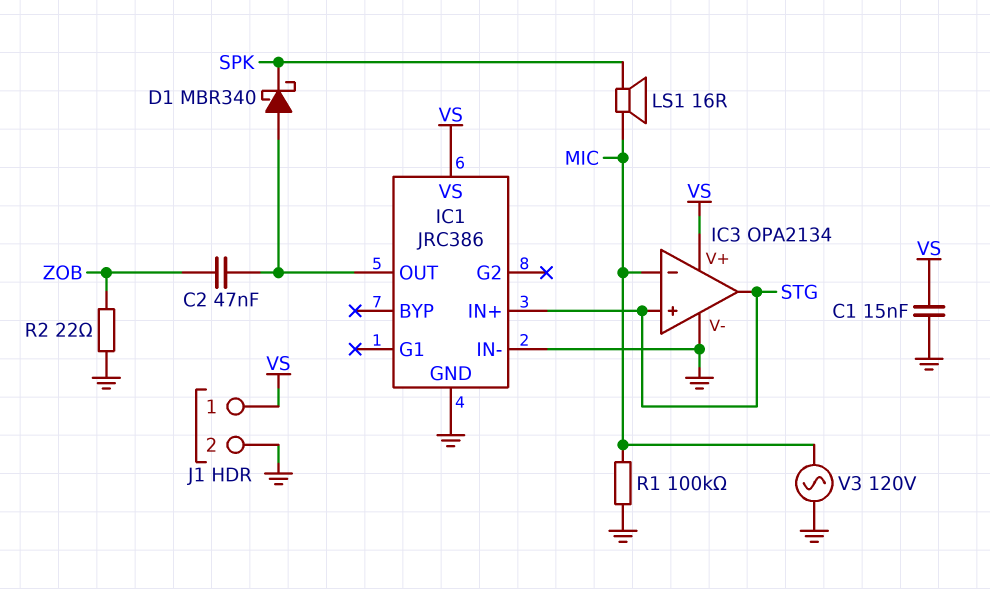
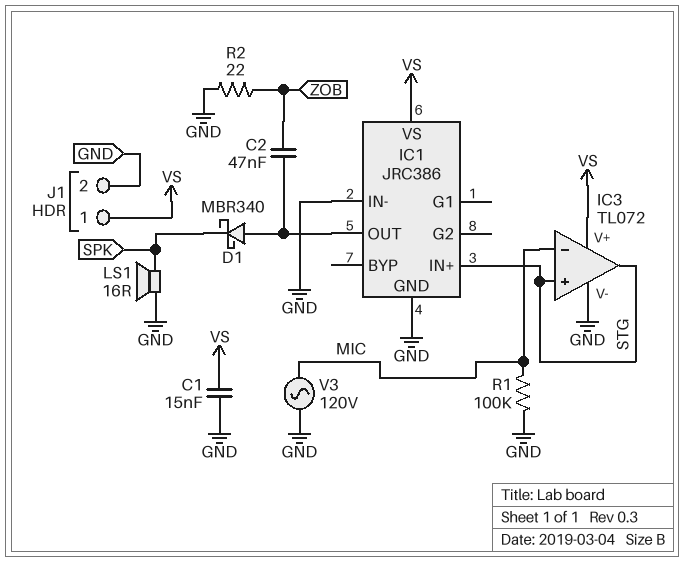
IC3: OPA2134 -> TL072
LS1: speaker 16R (MIC, SPK) -> speaker 16R (GND, SPK)

